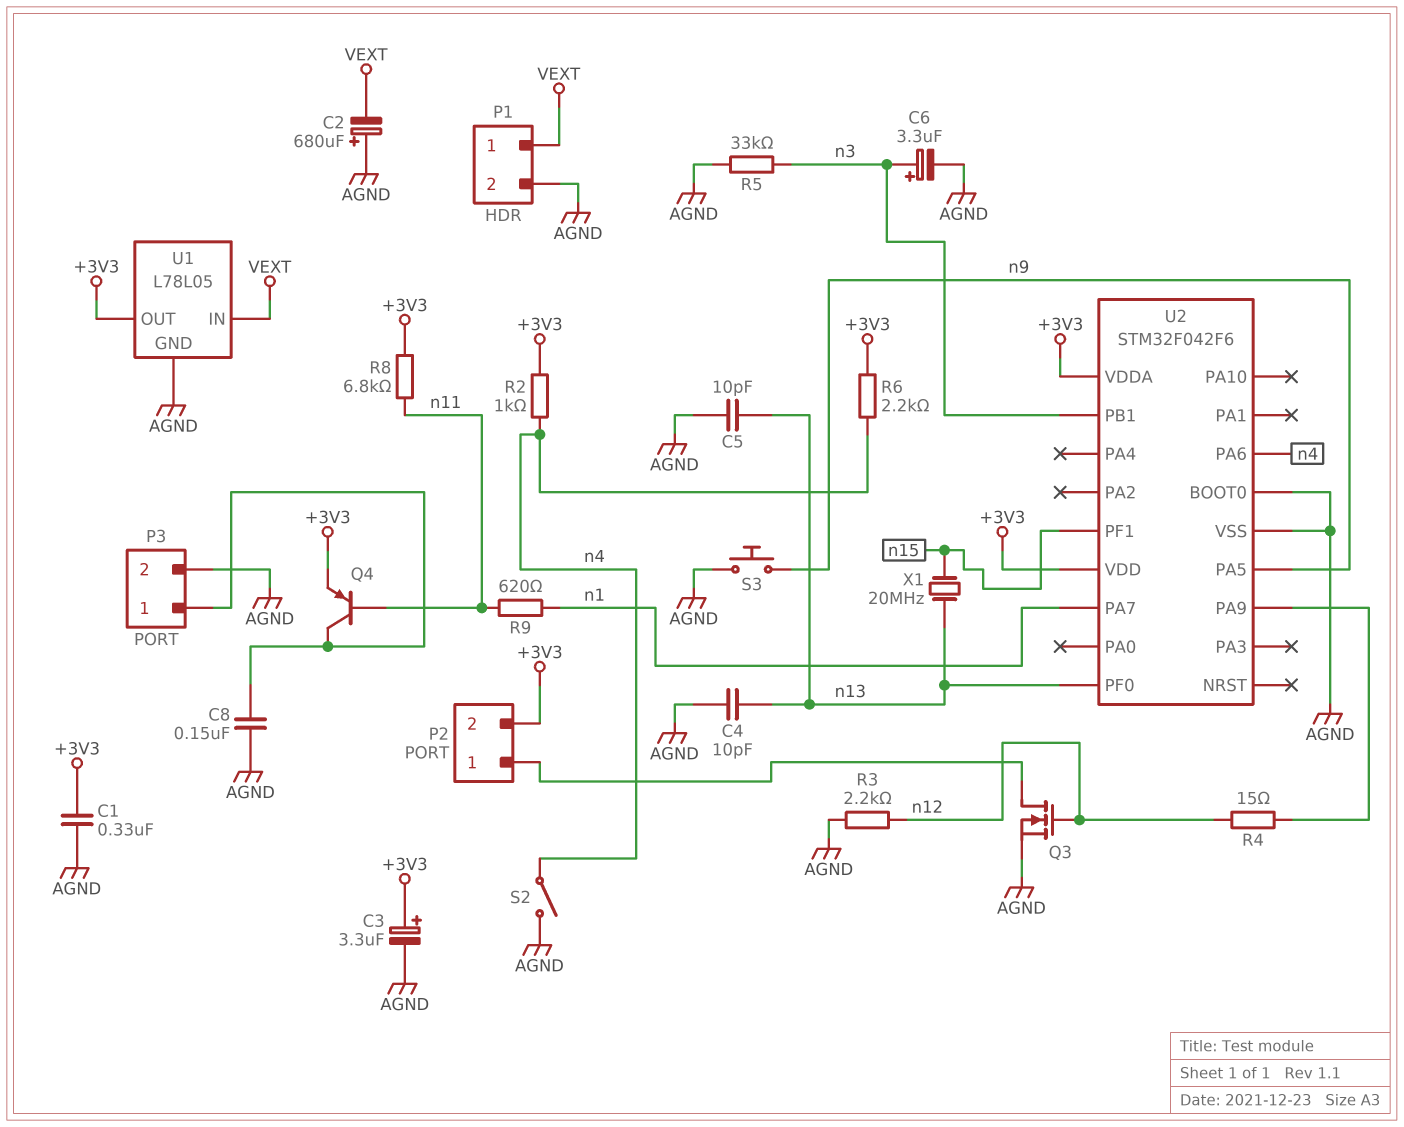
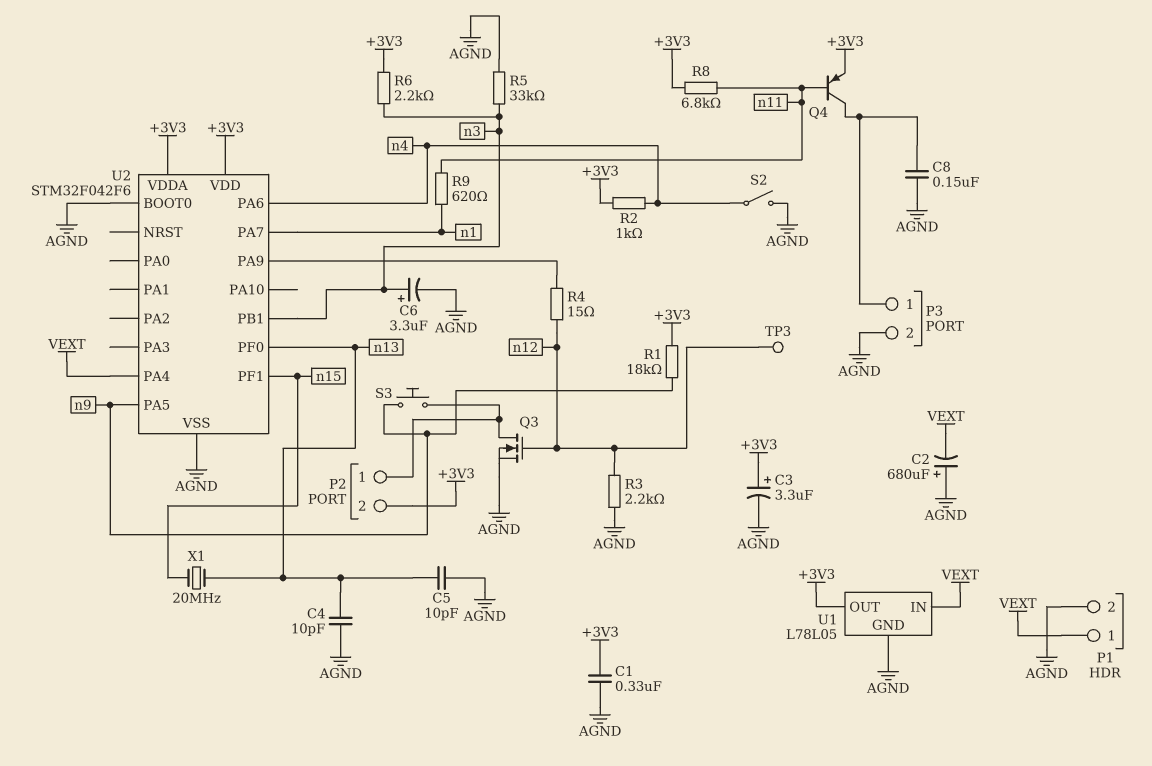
R1: none -> 18k (+3V3, n9)
R6: 2.2k (+3V3, n4) -> 2.2k (+3V3, n3)
S3: button (AGND, n9) -> button (P2/1, n9)
TP3: none -> test point (n12)
U2 pin PA4: none -> VEXT

